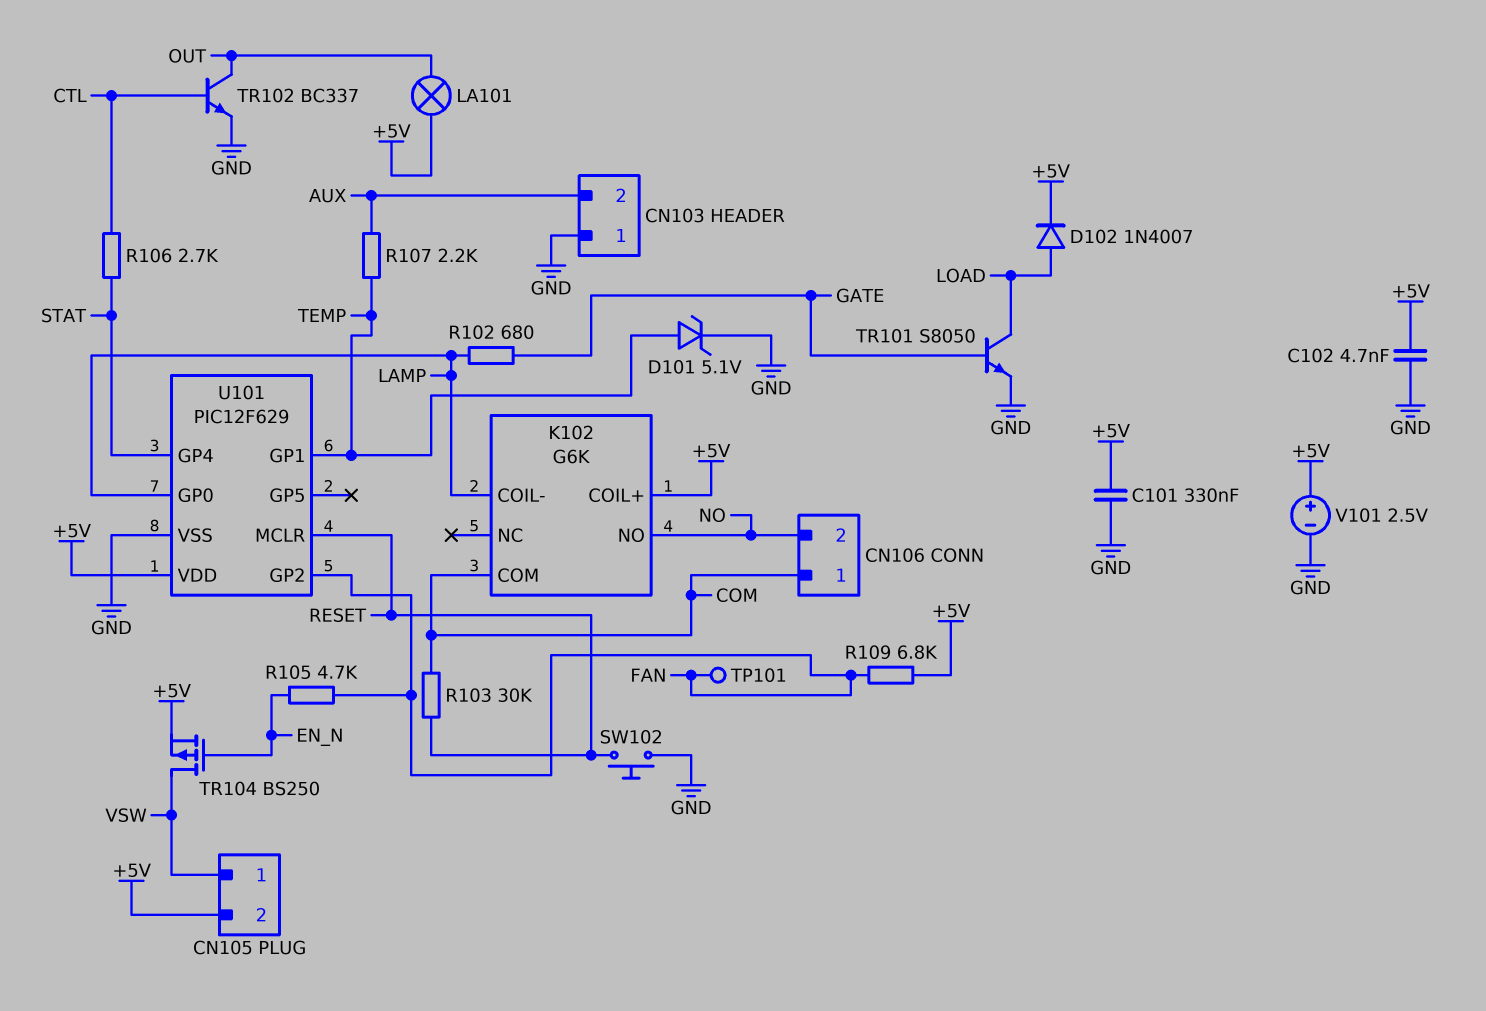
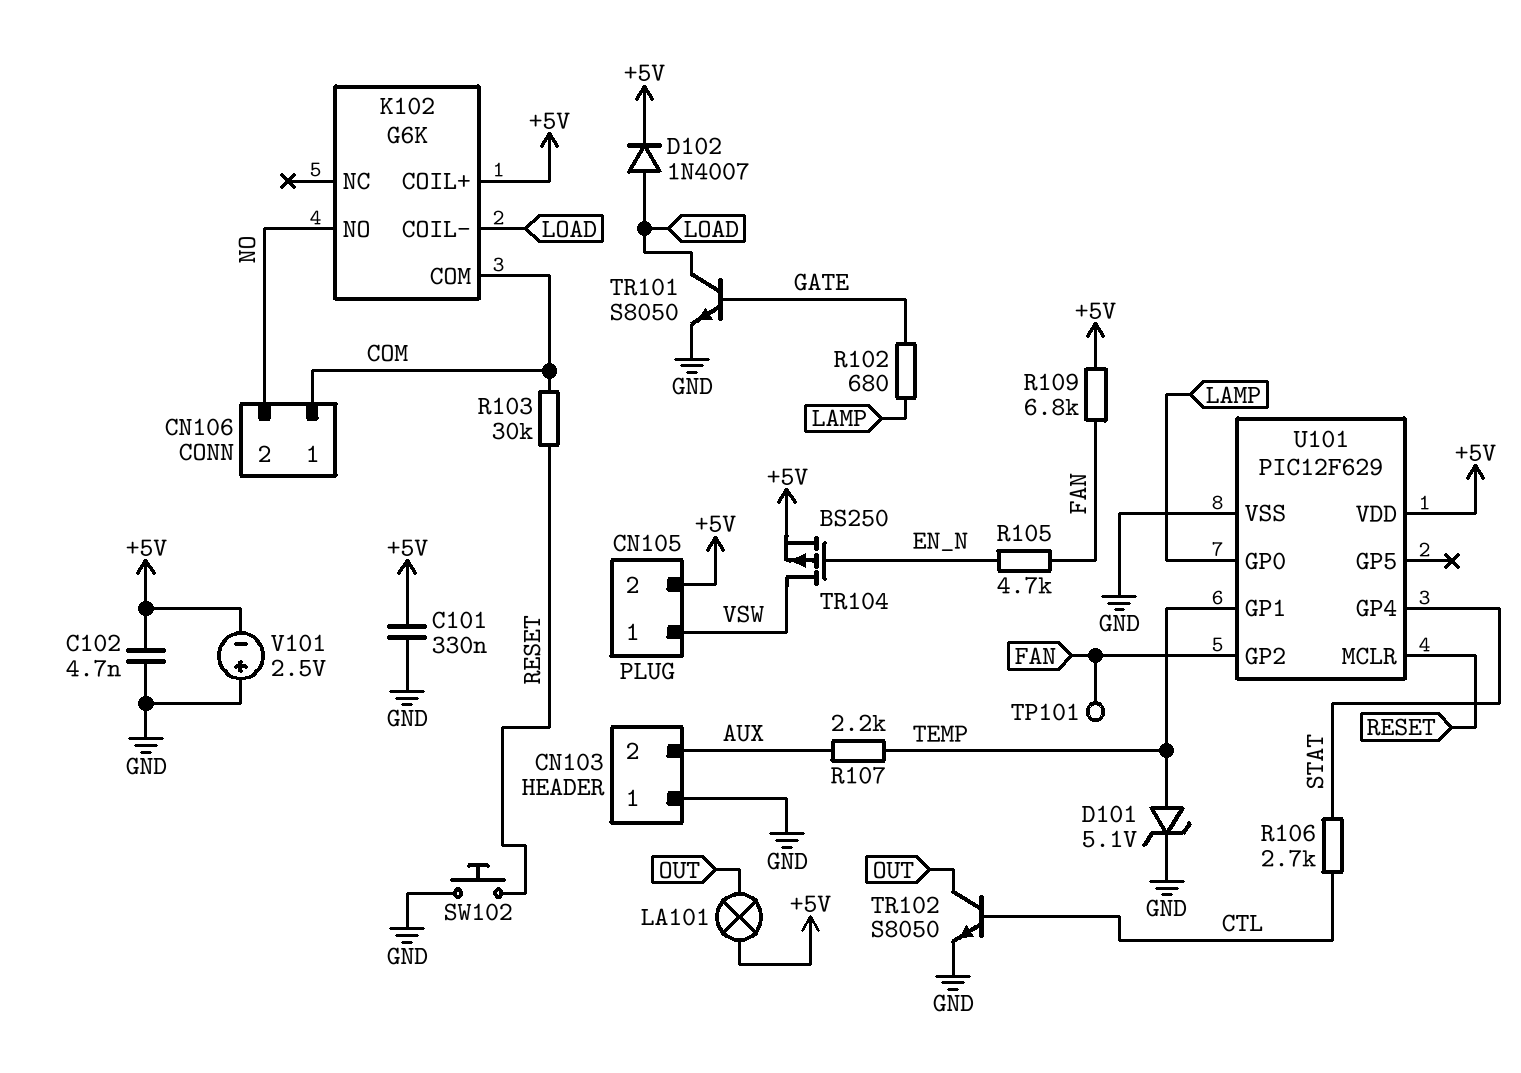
K102 pin COIL-: LAMP -> LOAD
TR102: NPN BC337 (B CTL, C OUT, E GND) -> NPN S8050 (B CTL, C OUT, E GND)
V101: 2.5V (plus +5V, minus GND) -> 2.5V (plus GND, minus +5V)

